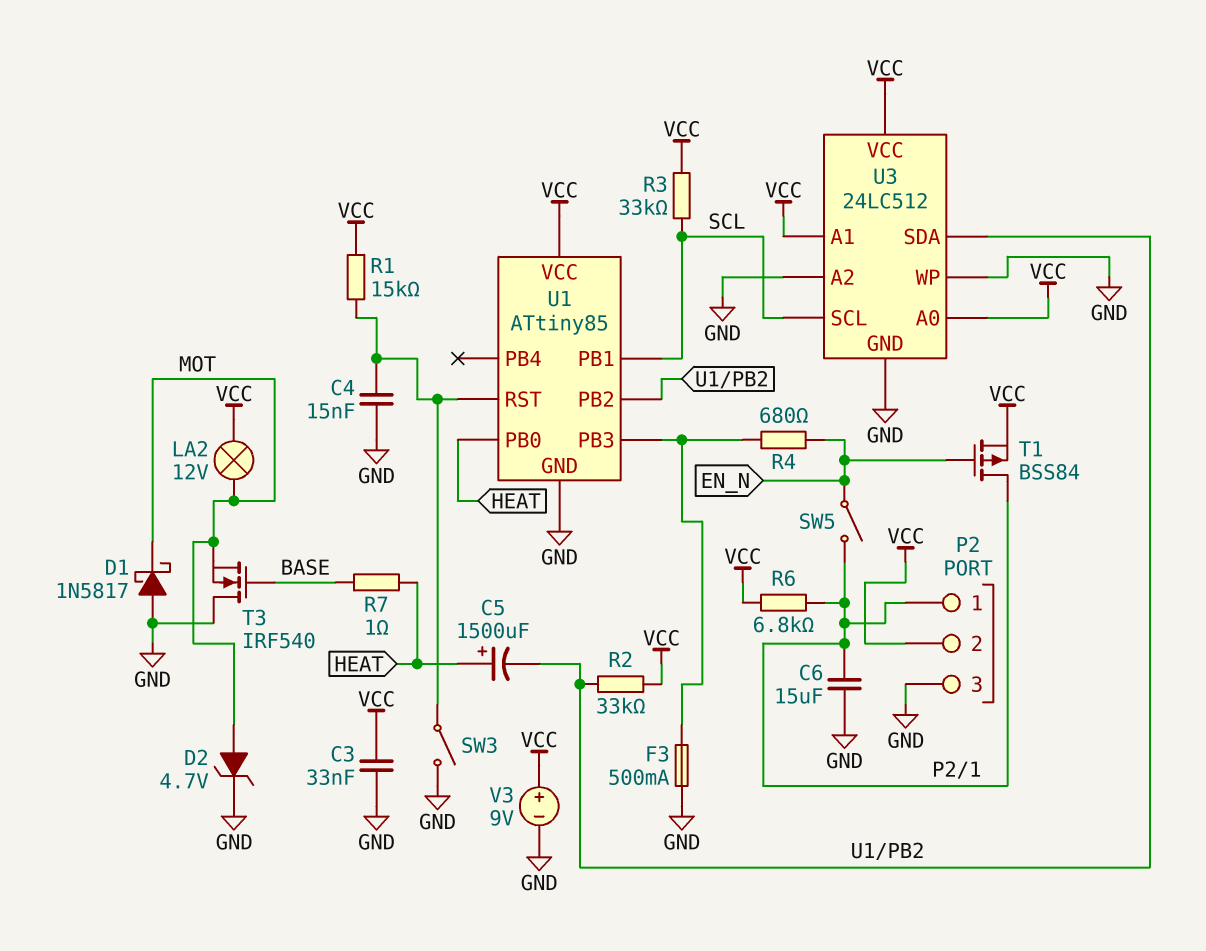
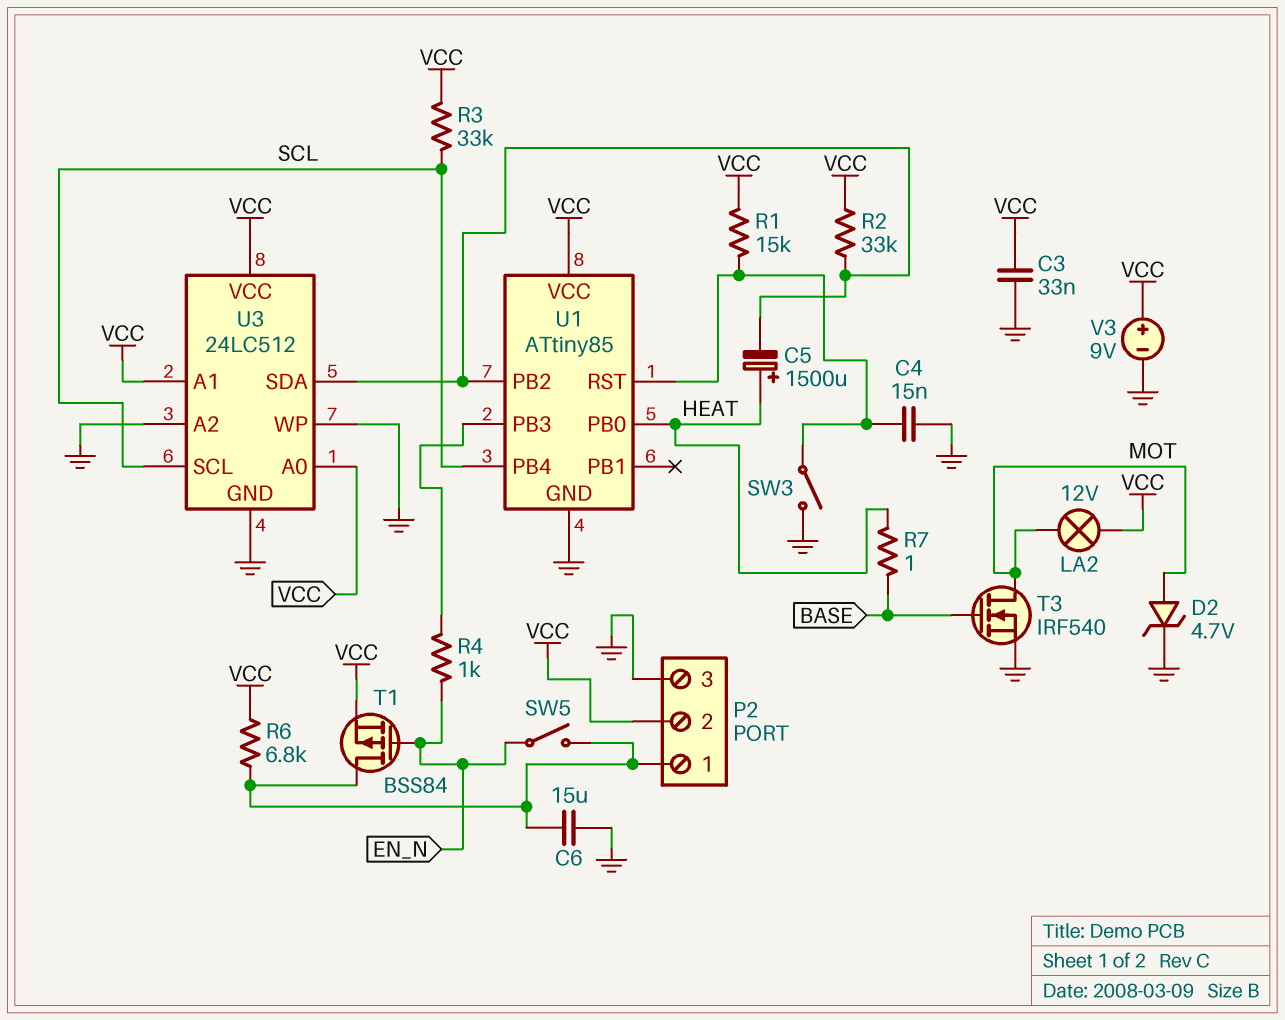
D1: schottky 1N5817 (A GND, K MOT) -> none
F3: 500mA (GND, U1/PB3) -> none
R4: 680 (EN_N, U1/PB3) -> 1k (EN_N, U1/PB3)
T3: NMOS IRF540 (G BASE, D GND, S MOT) -> NMOS IRF540 (G BASE, D MOT, S GND)
U1 pin PB1: SCL -> none
U1 pin PB4: none -> SCL

